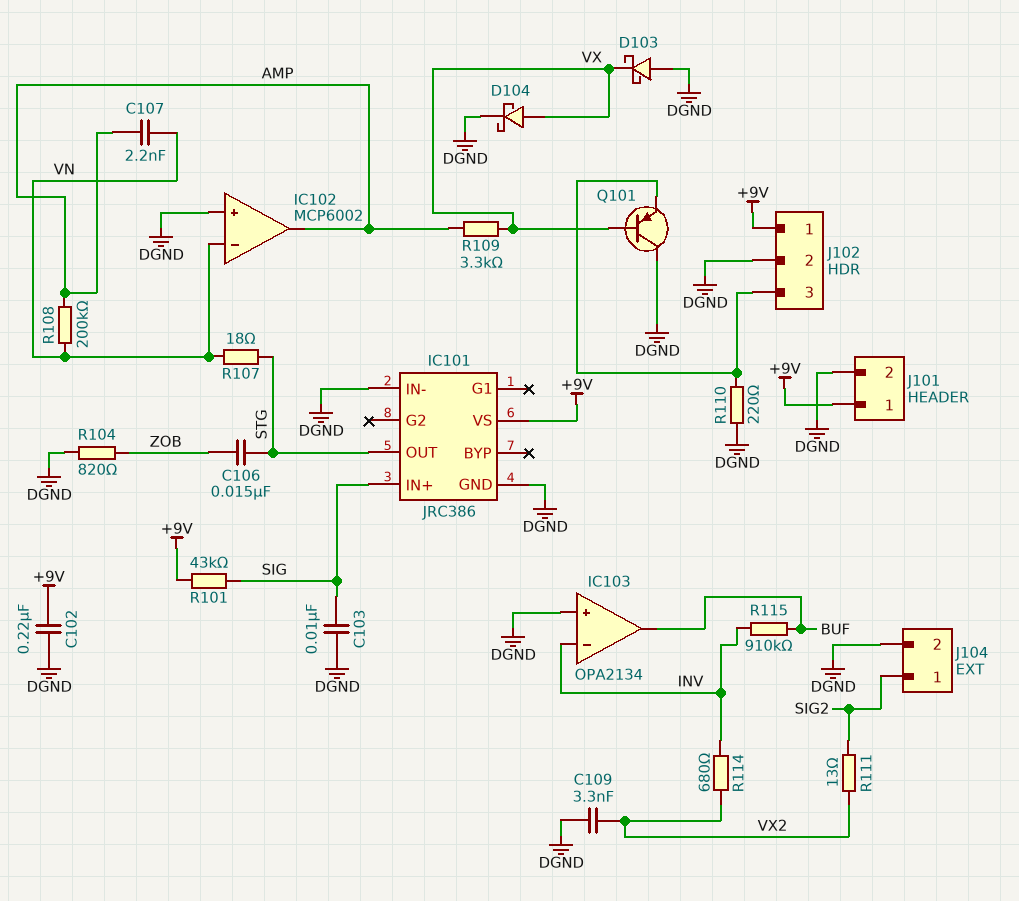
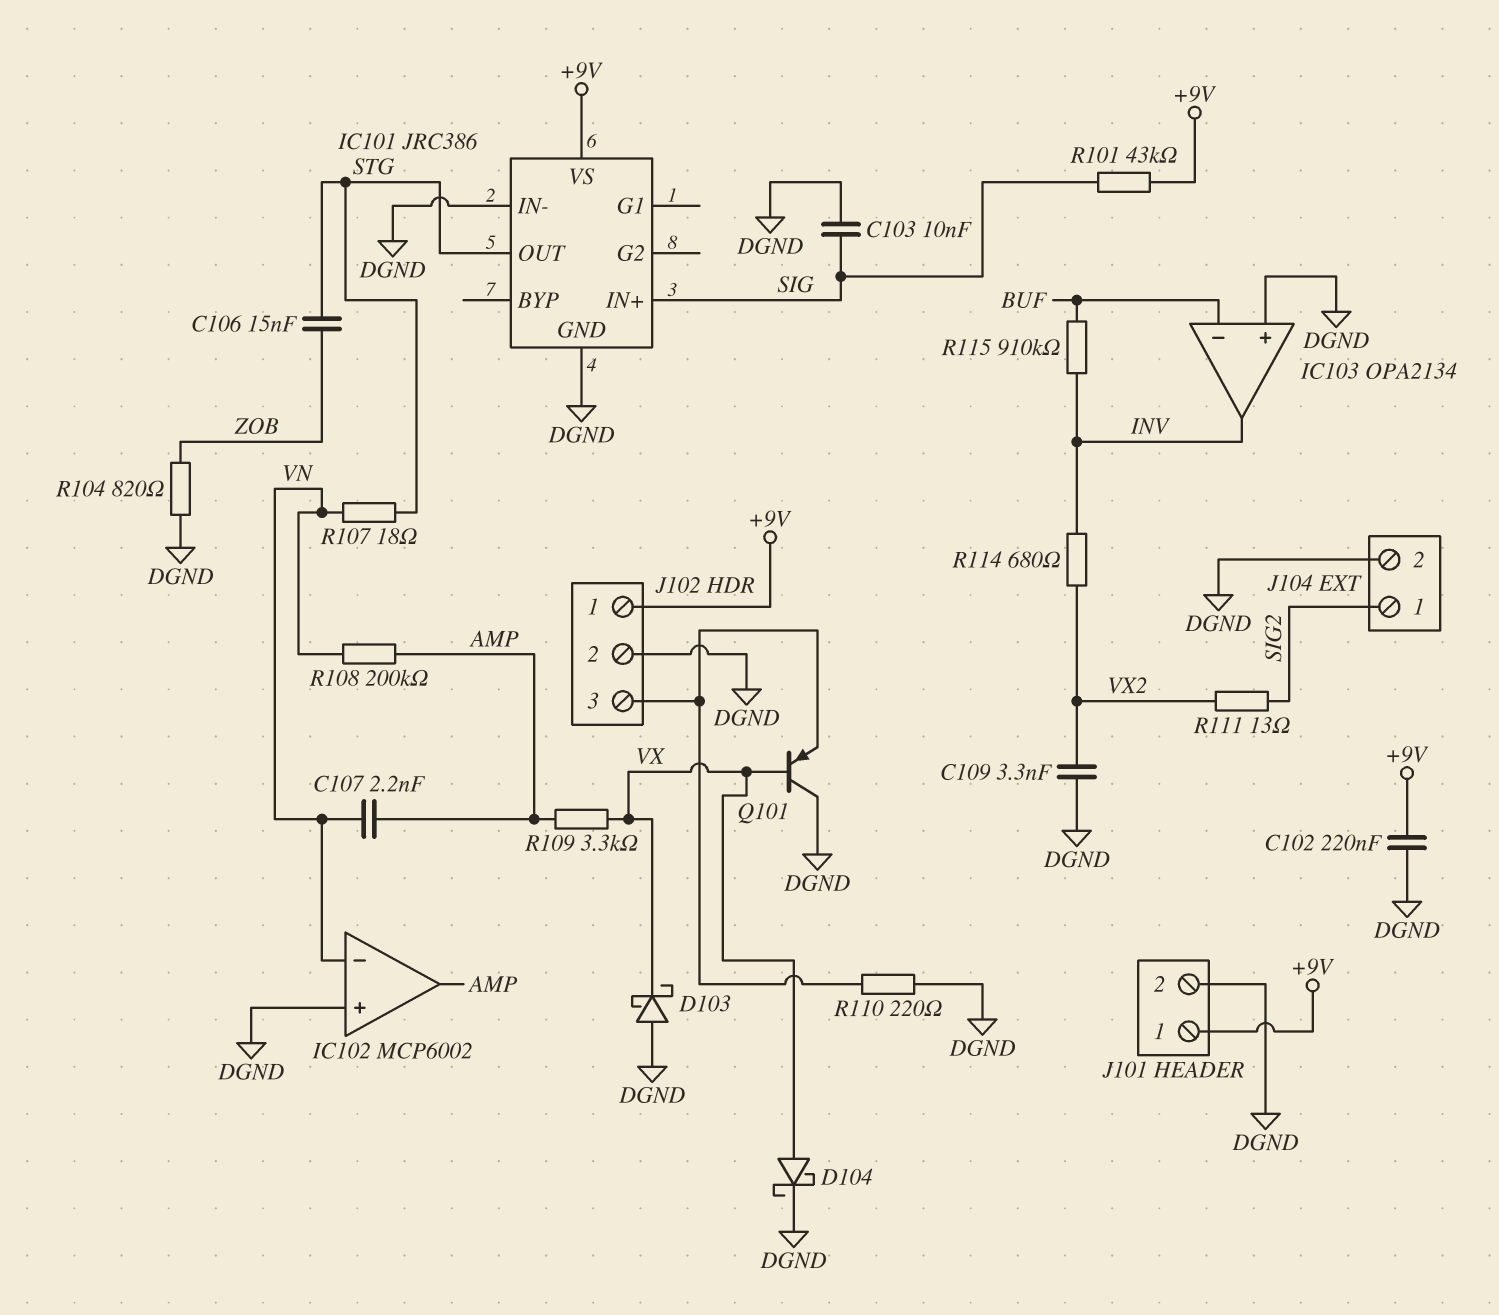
IC103 pin in-: INV -> BUF
IC103 pin out: BUF -> INV

